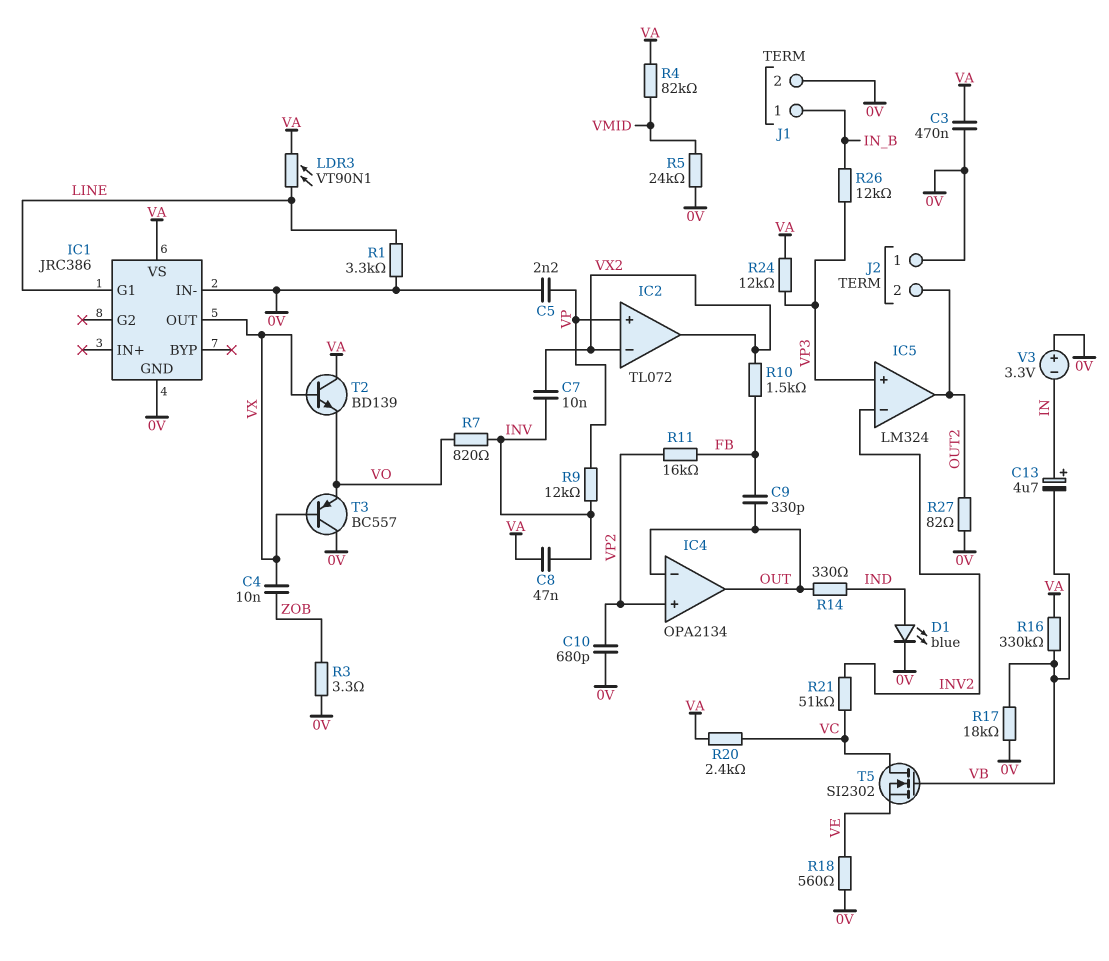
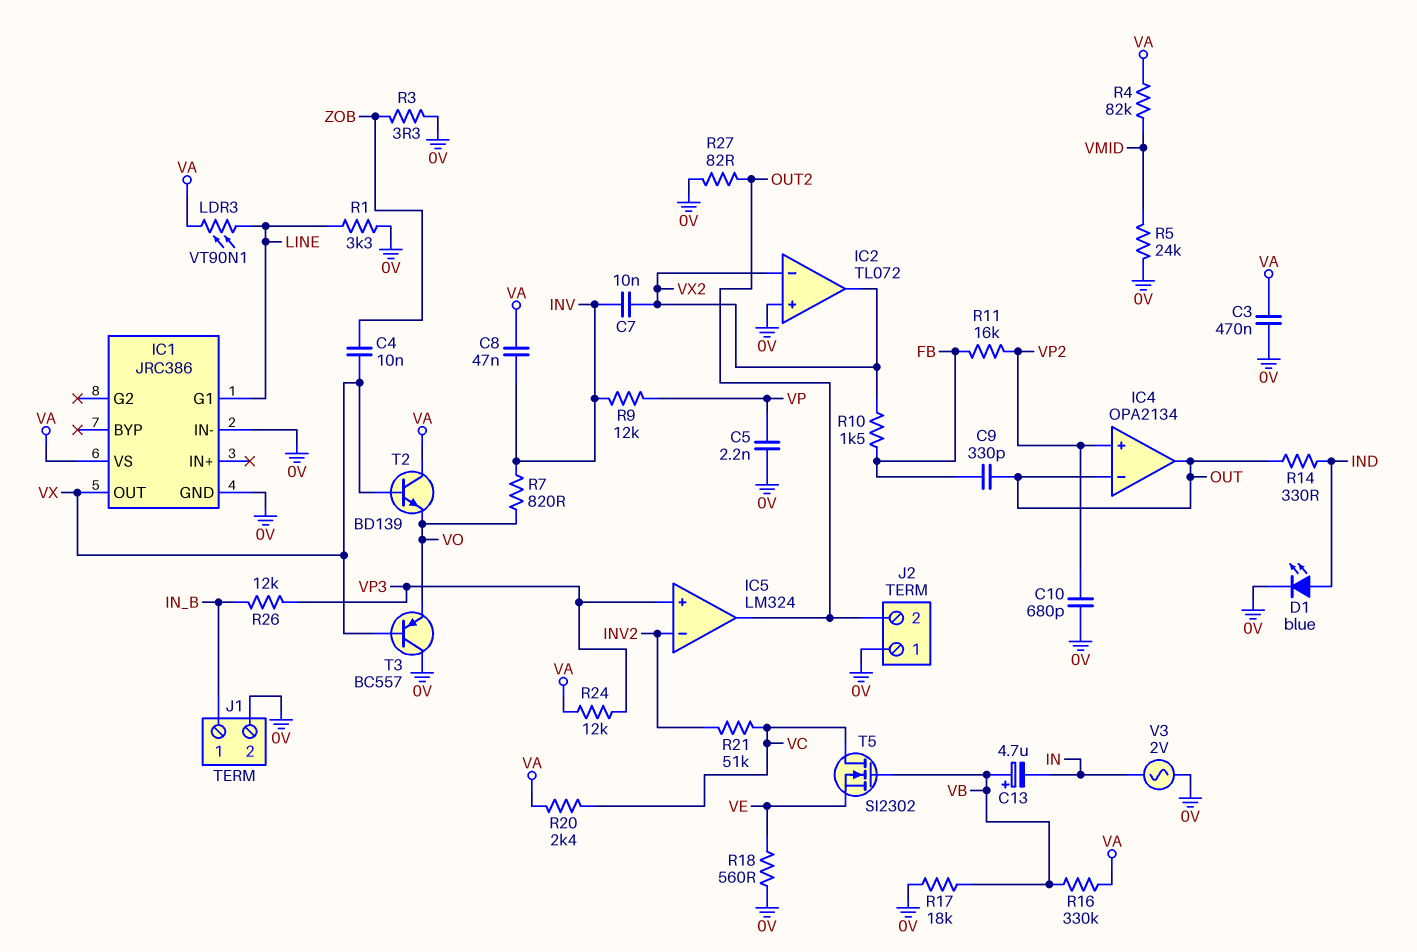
C13: 4.7uF (plus IN, minus VB) -> 4.7uF (plus VB, minus IN)
IC2 pin in+: VP -> 0V
V3: 3.3V (plus 0V, minus IN) -> AC 2V (0V, IN)

